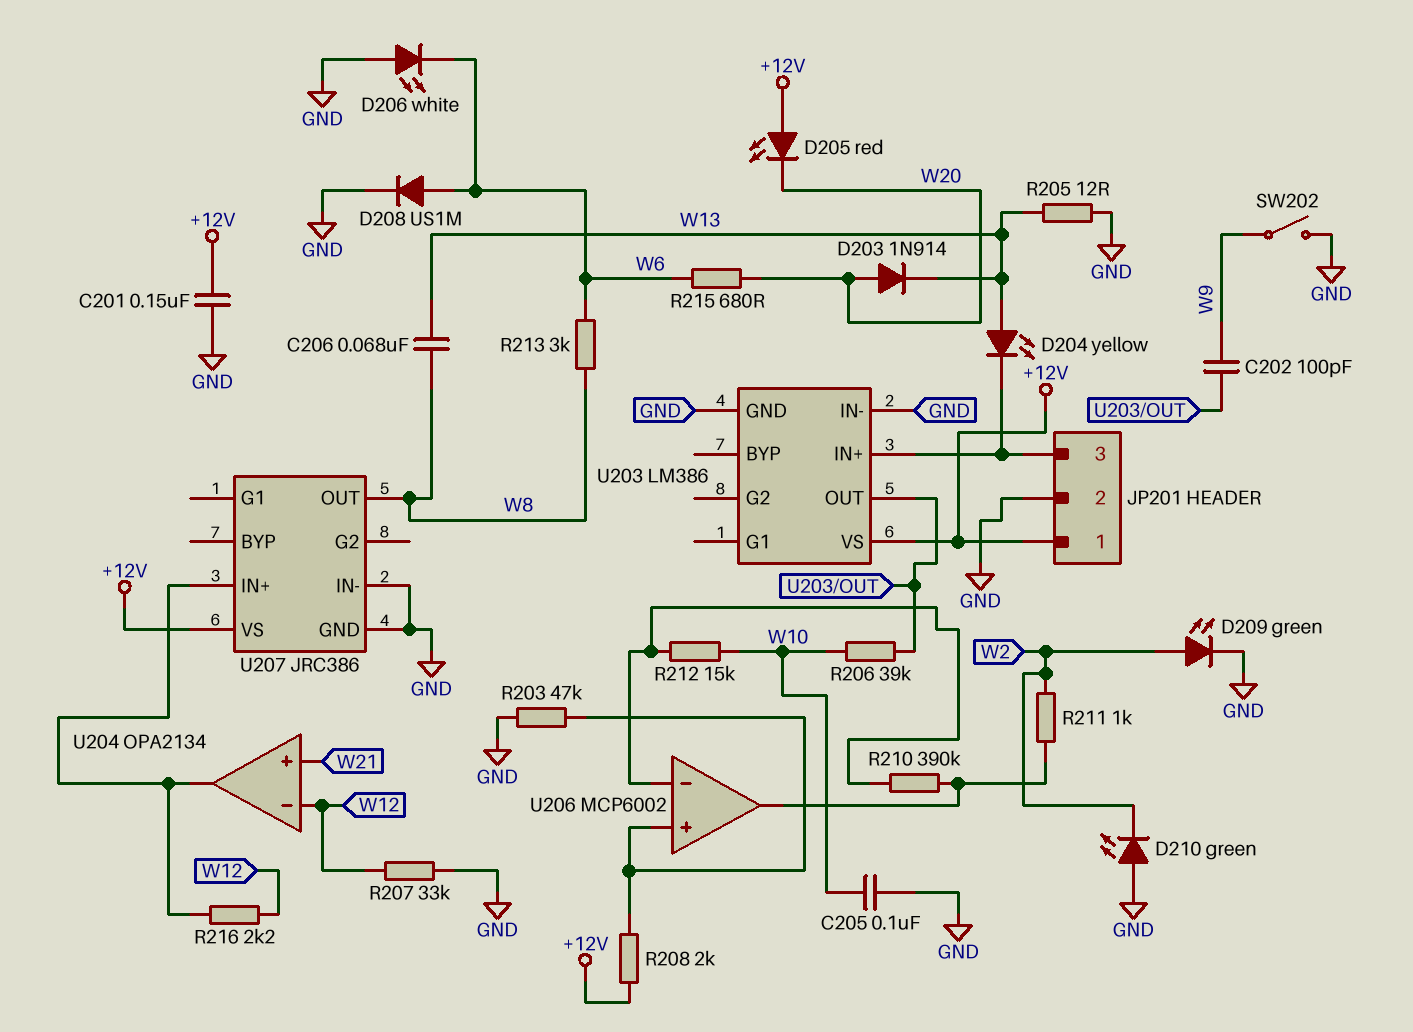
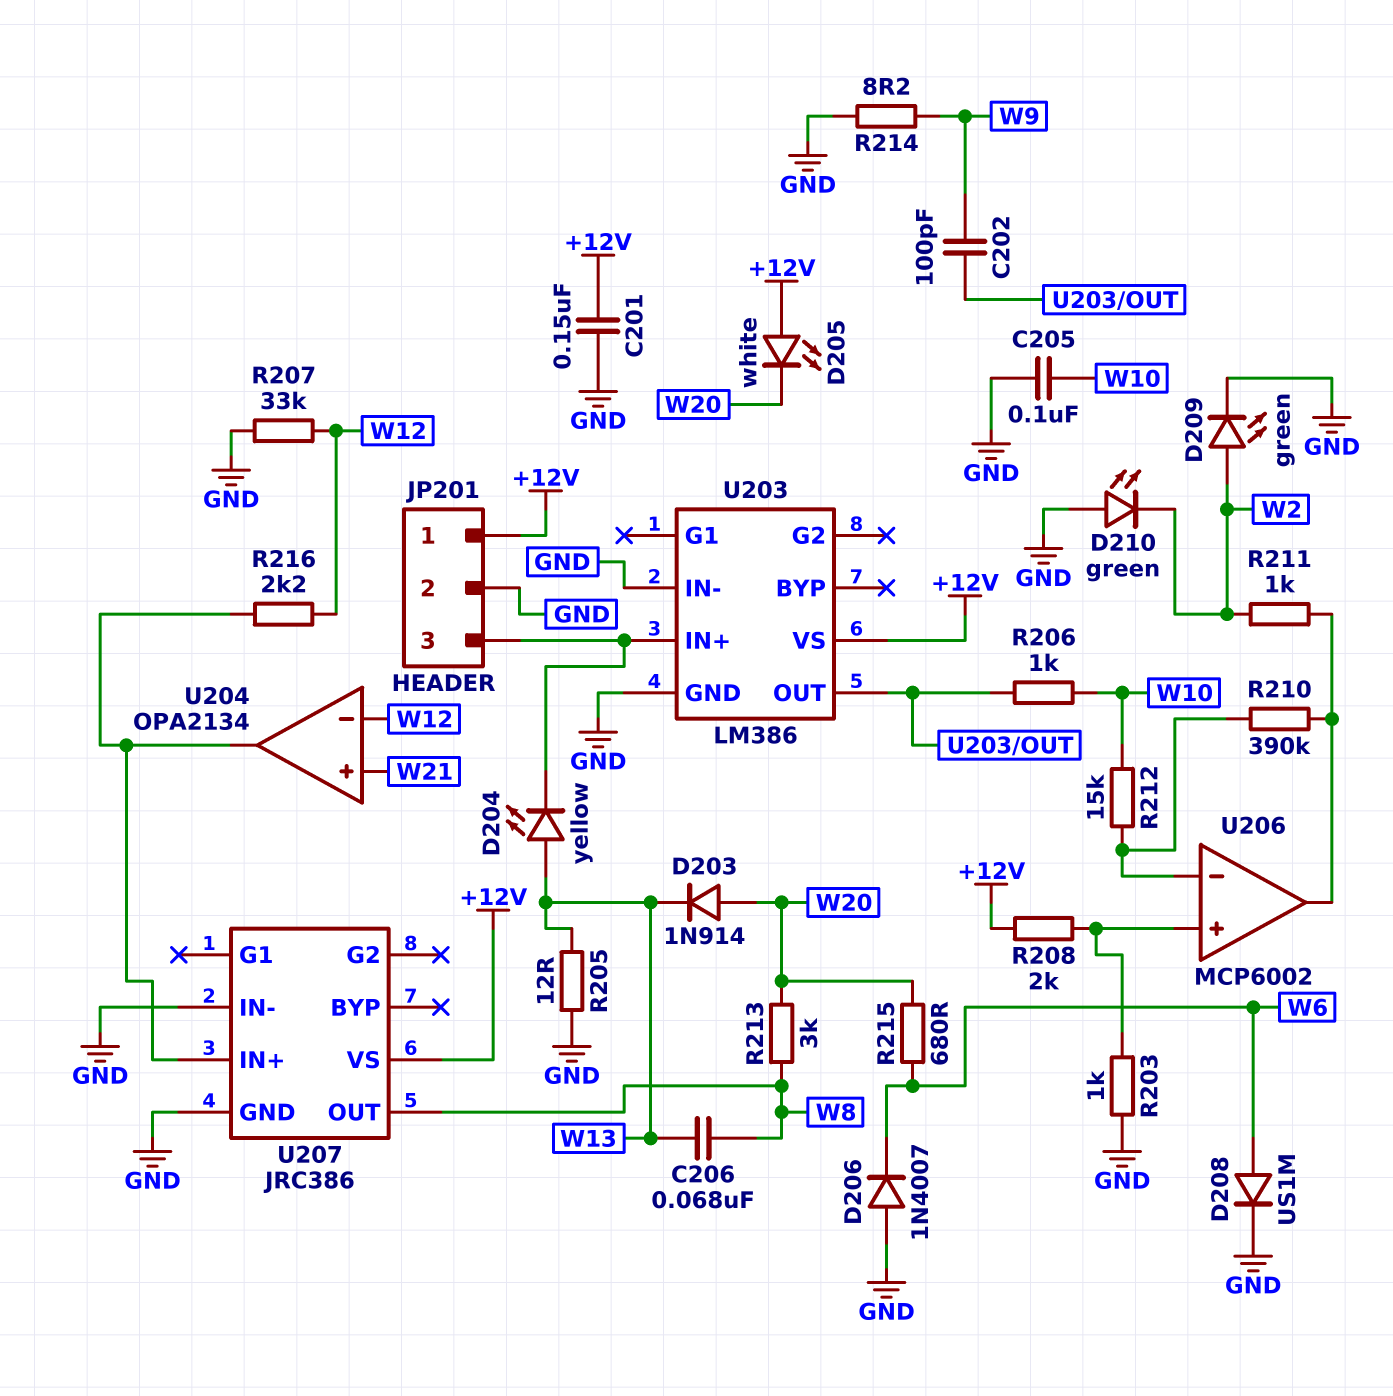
D205: LED red (A +12V, K W20) -> LED white (A +12V, K W20)
D206: LED white (A GND, K W6) -> diode 1N4007 (A GND, K W6)
R203: 47k (GND, U206/in+) -> 1k (GND, U206/in+)
R206: 39k (U203/OUT, W10) -> 1k (U203/OUT, W10)
R213: 3k (W6, W8) -> 3k (W8, W20)
R214: none -> 8.2 (GND, W9)
SW202: switch (GND, W9) -> none

